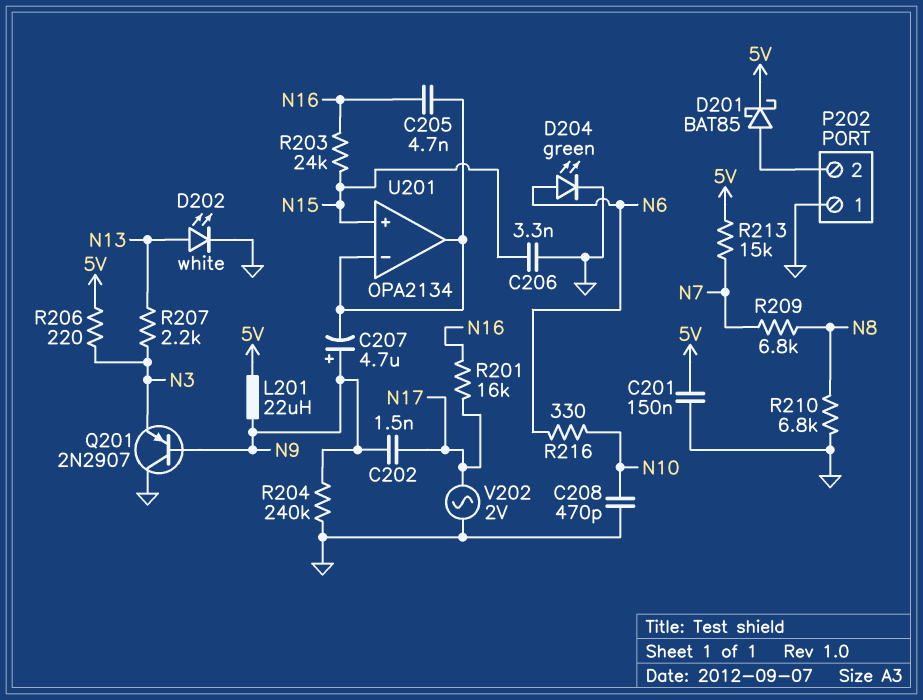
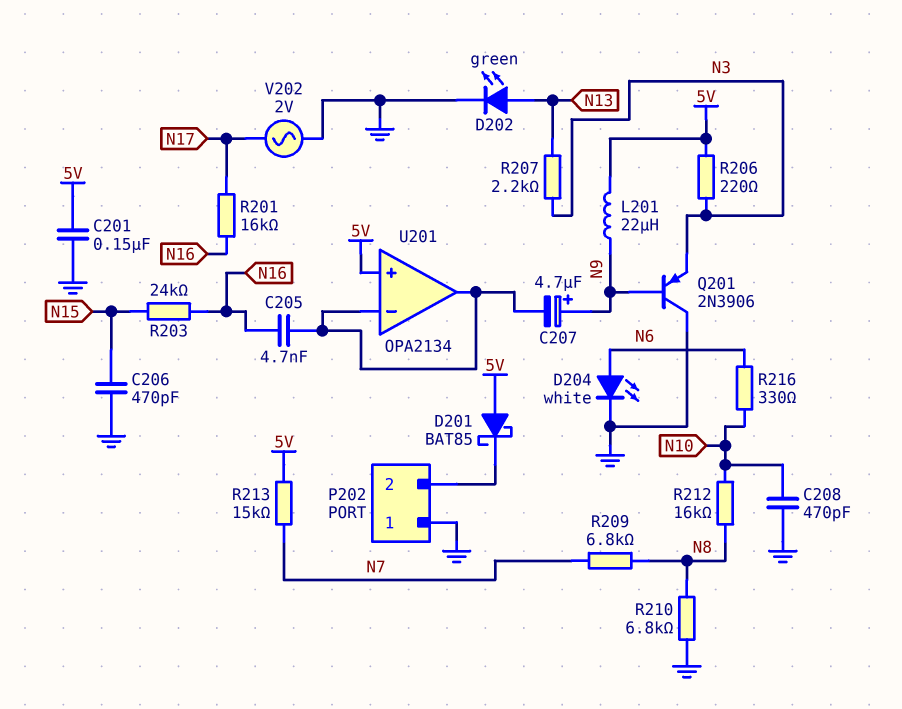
C202: 1.5nF (N9, N17) -> none
C206: 3.3nF (GND, N15) -> 470pF (GND, N15)
D201: schottky BAT85 (A P202/2, K 5V) -> schottky BAT85 (A 5V, K P202/2)
D202: LED white (A N13, K GND) -> LED green (A N13, K GND)
D204: LED green (A N6, K GND) -> LED white (A N6, K GND)
Q201: PNP 2N2907 (B N9, C GND, E N3) -> PNP 2N3906 (B N9, C GND, E N3)
R204: 240k (GND, N9) -> none
R212: none -> 16k (N8, N10)
U201 pin in+: N15 -> 5V

